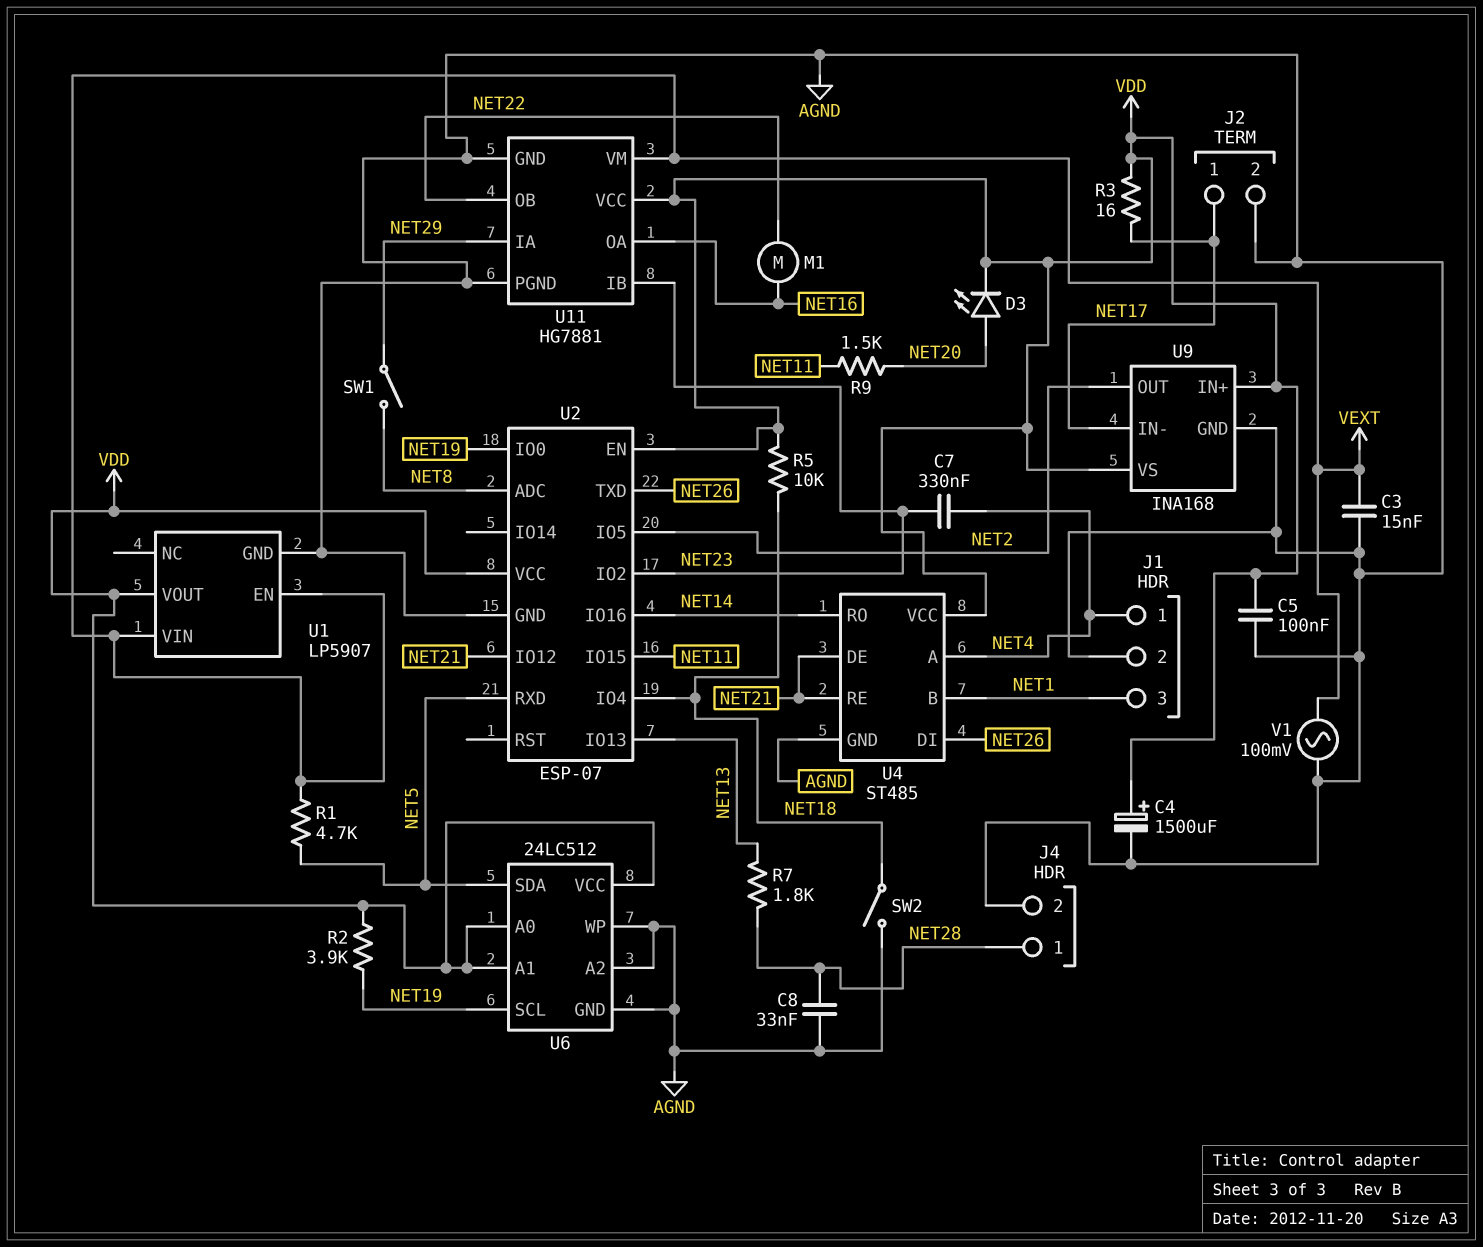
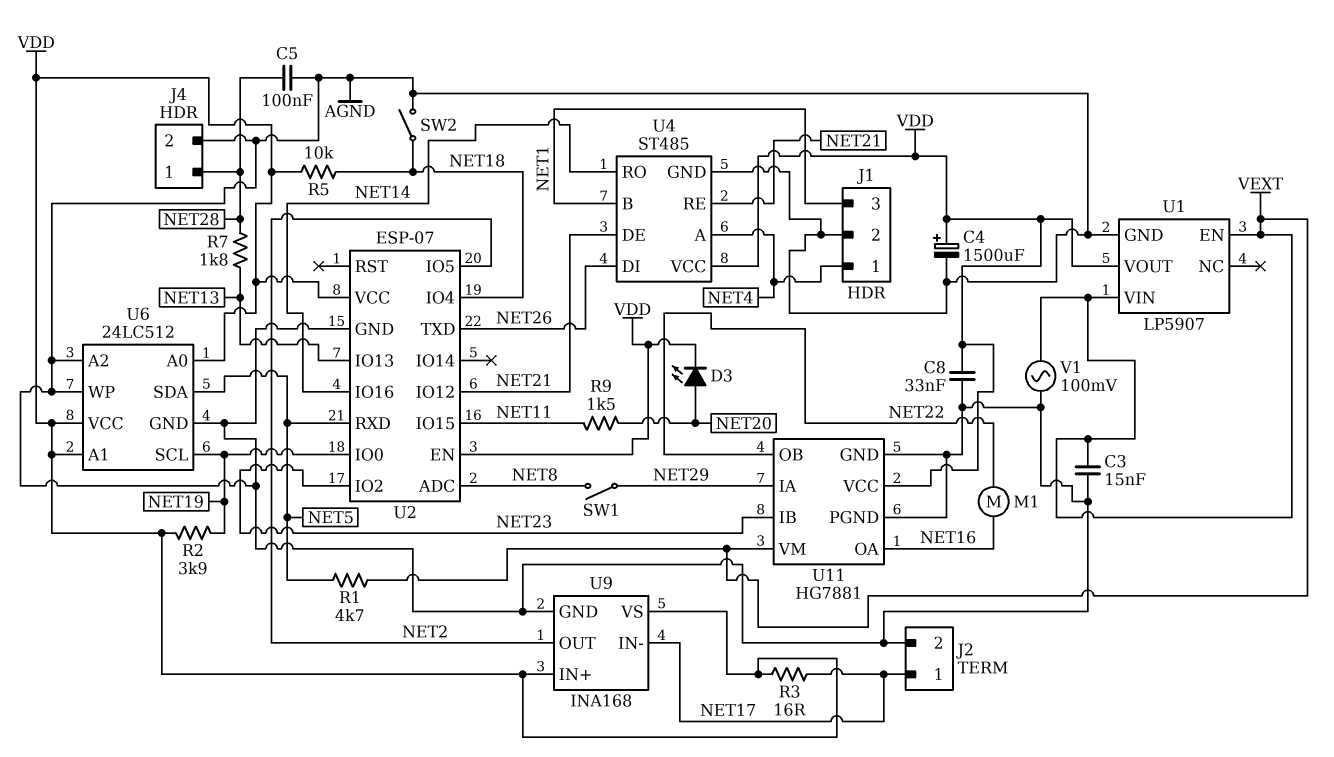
C5: 100nF (AGND, VDD) -> 100nF (AGND, NET28)
C7: 330nF (NET4, NET23) -> none
C8: 33nF (AGND, NET28) -> 33nF (AGND, VDD)

